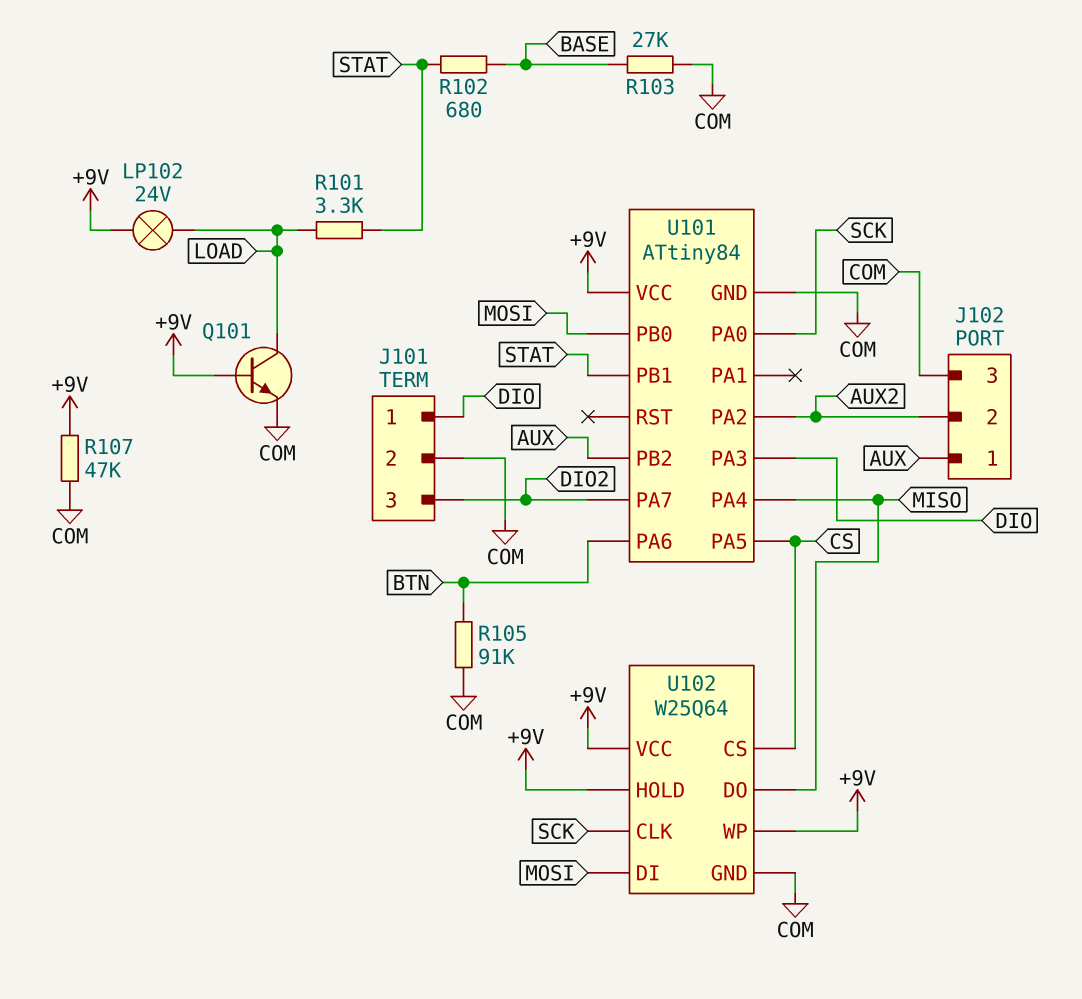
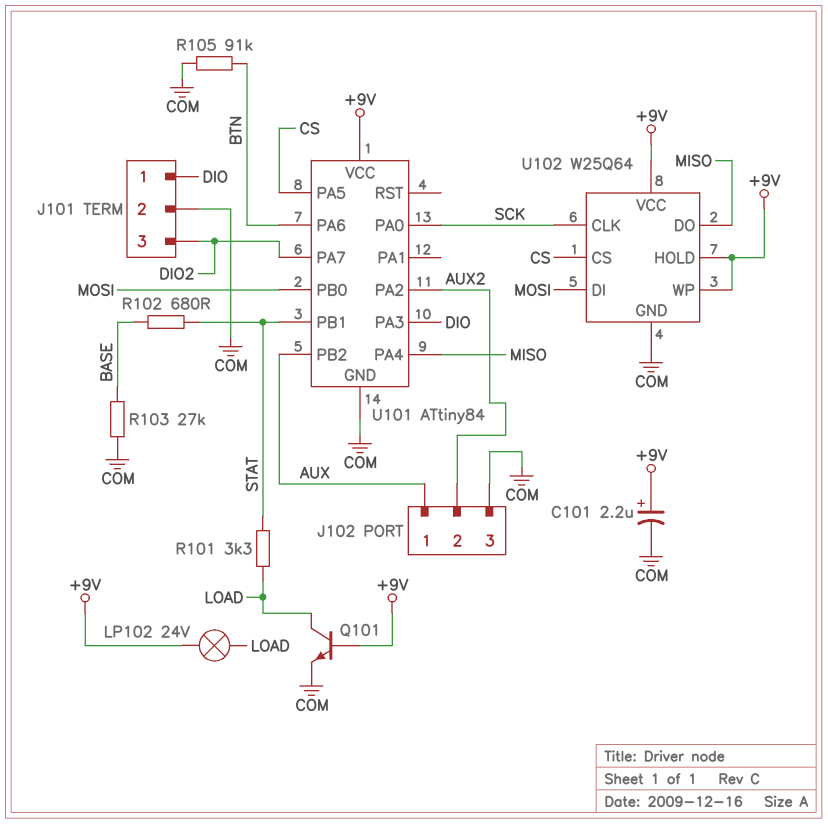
C101: none -> 2.2uF (plus +9V, minus COM)
R107: 47k (+9V, COM) -> none

